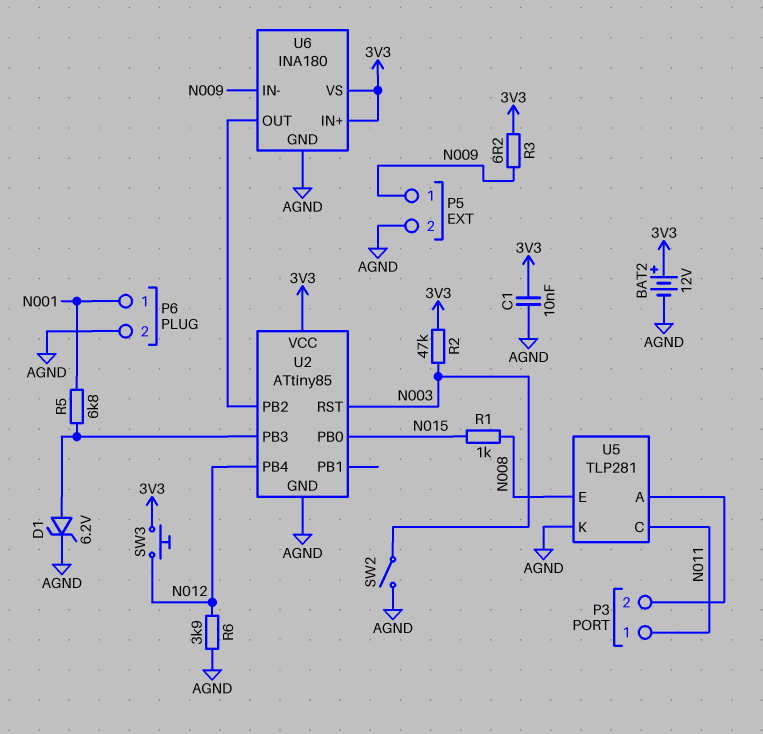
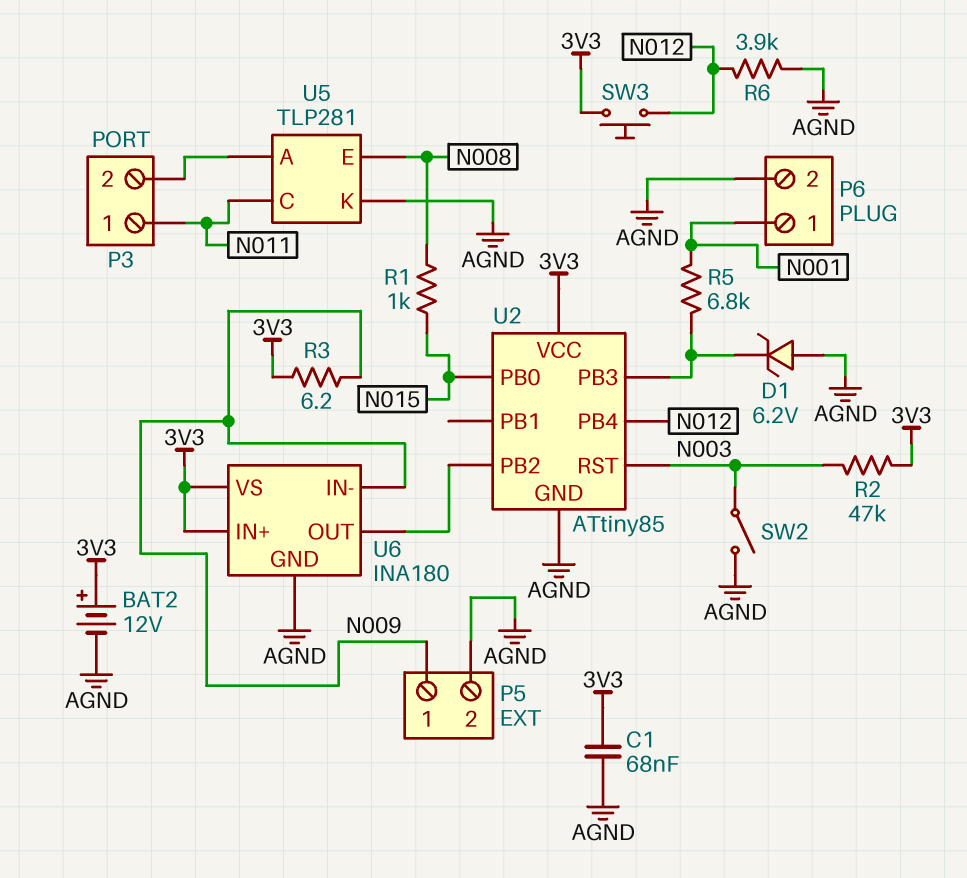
C1: 10nF (3V3, AGND) -> 68nF (3V3, AGND)
D1: zener 6.2V (A U2/PB3, K AGND) -> zener 6.2V (A AGND, K U2/PB3)

